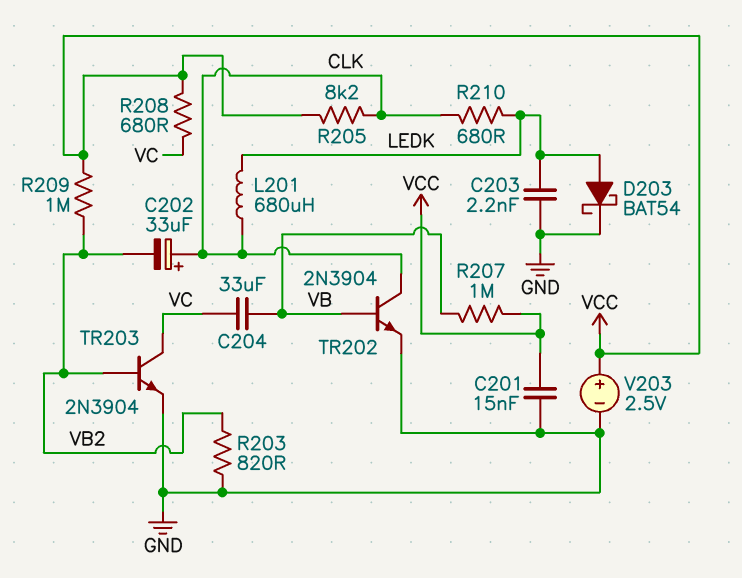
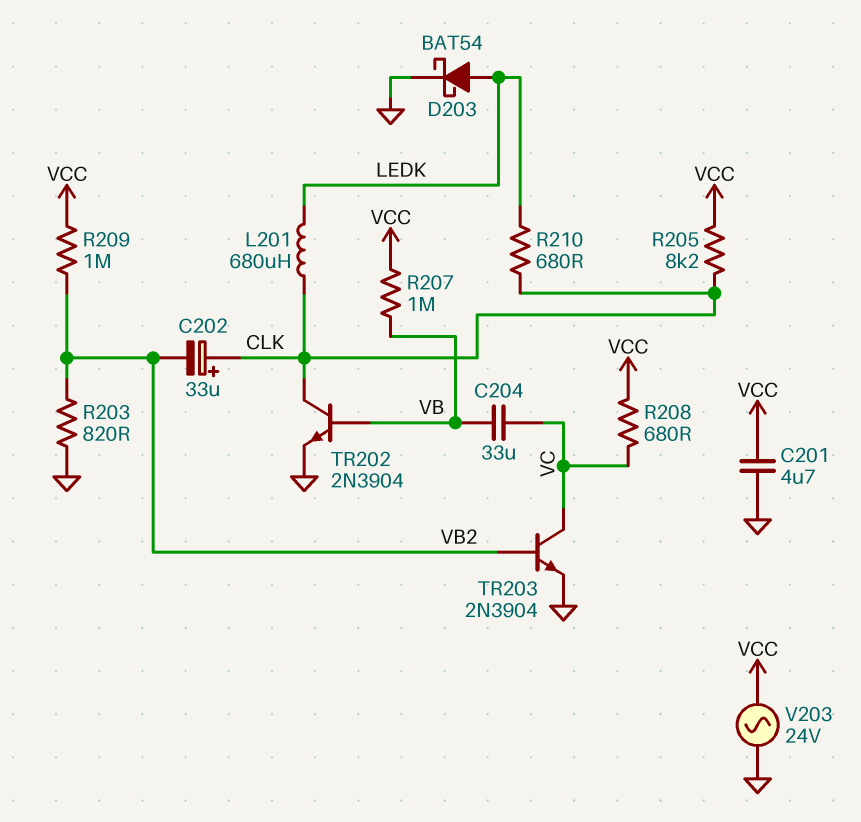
C201: 15nF (GND, VCC) -> 4.7uF (GND, VCC)
C203: 2.2nF (GND, LEDK) -> none
V203: 2.5V (plus VCC, minus GND) -> AC 24V (GND, VCC)

